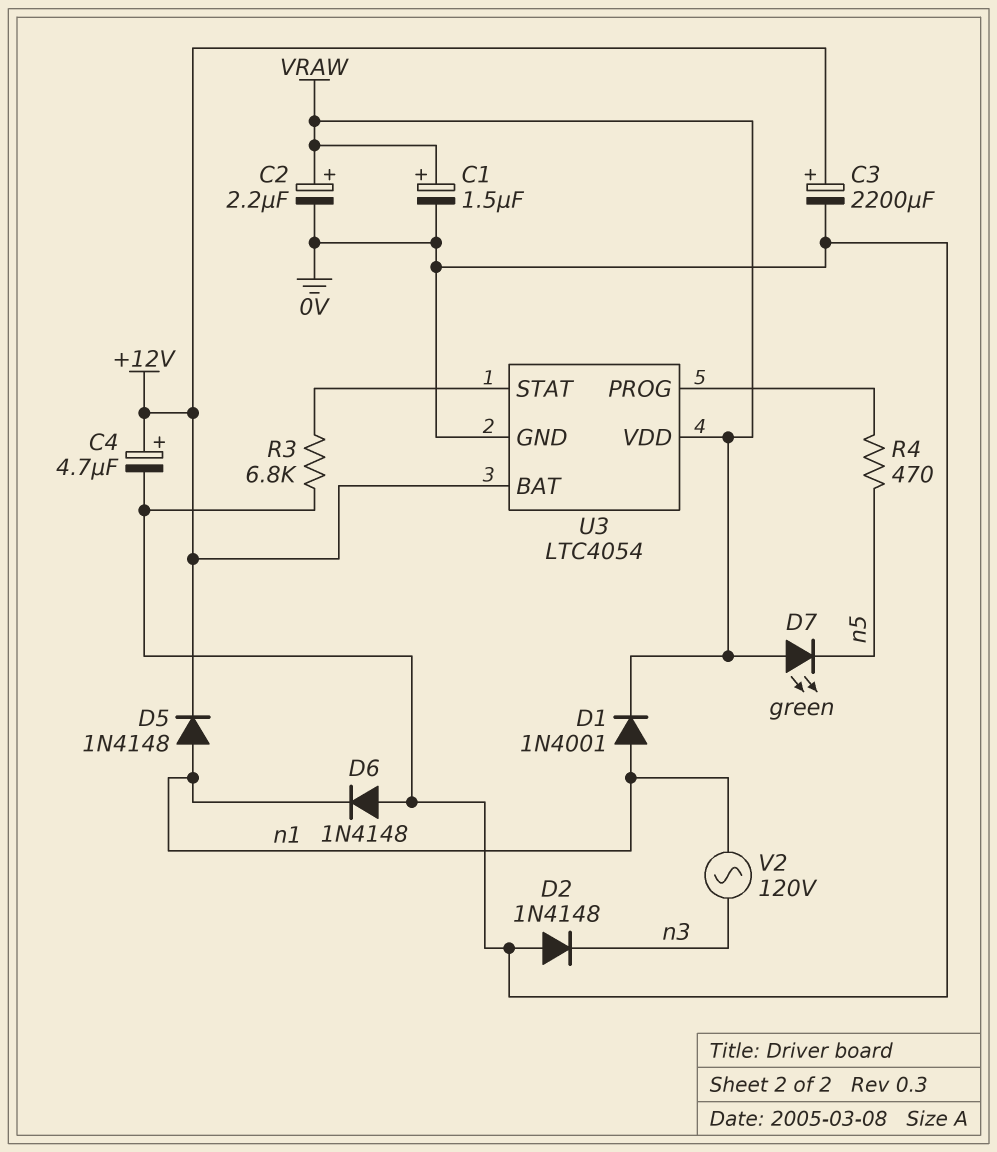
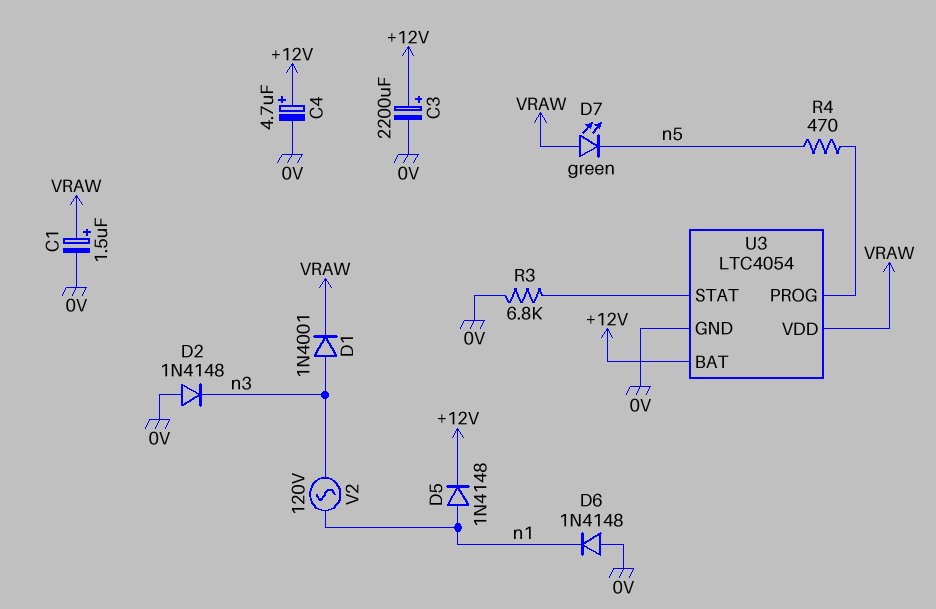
C2: 2.2uF (plus VRAW, minus 0V) -> none
D1: diode 1N4001 (A n1, K VRAW) -> diode 1N4001 (A n3, K VRAW)

